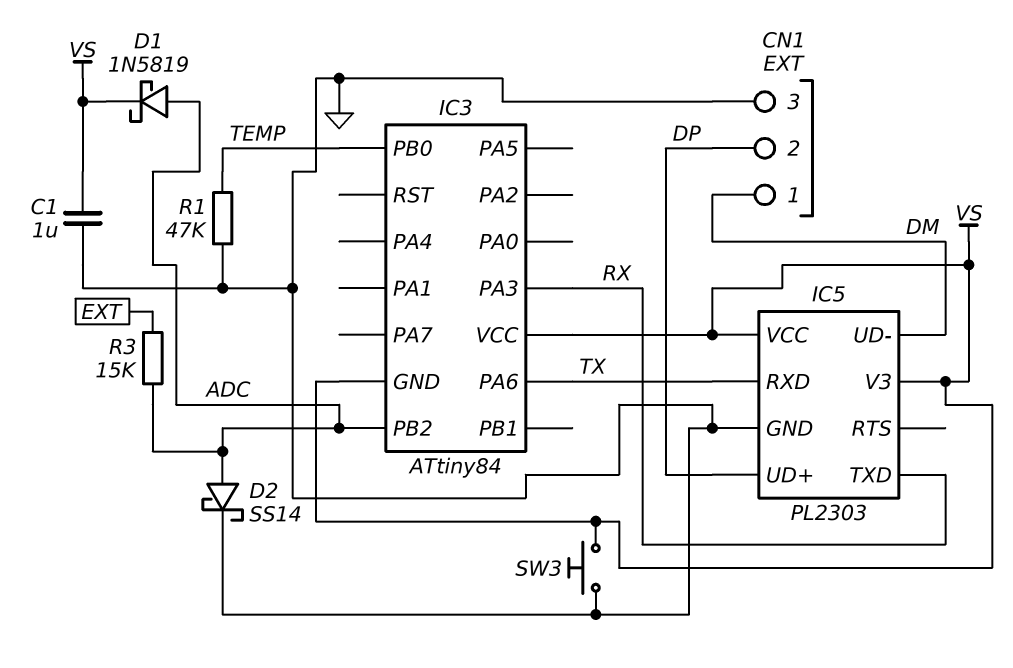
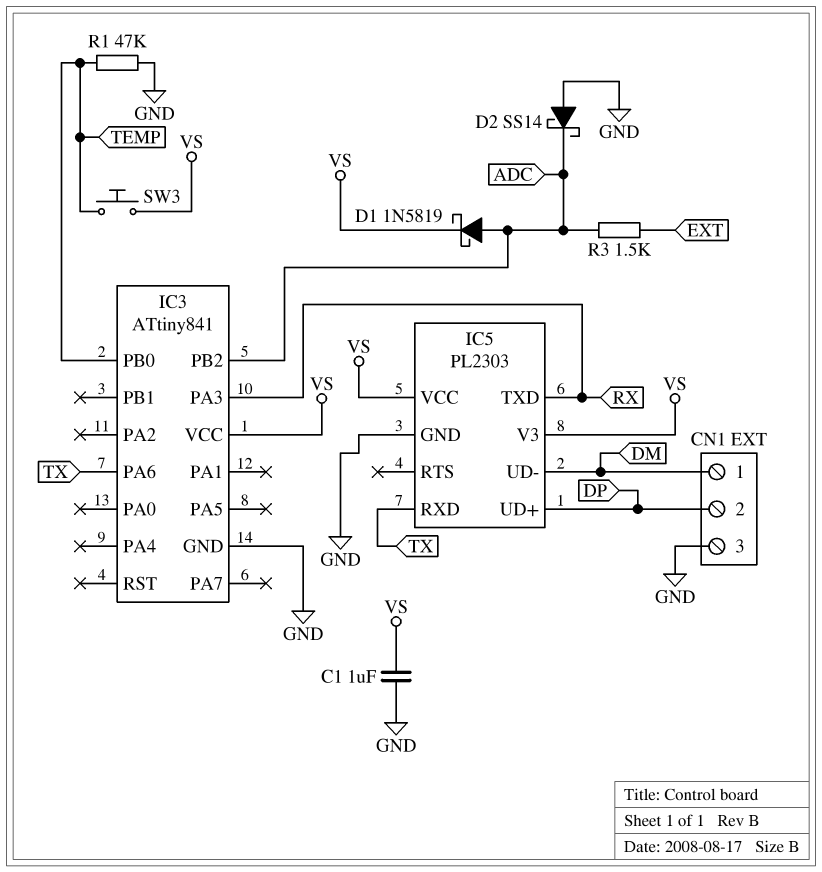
D2: schottky SS14 (A ADC, K GND) -> schottky SS14 (A GND, K ADC)
IC3: ATtiny84 -> ATtiny841
IC3 pin GND: VS -> GND
R3: 15k (ADC, EXT) -> 1.5k (ADC, EXT)
SW3: button (GND, VS) -> button (TEMP, VS)

